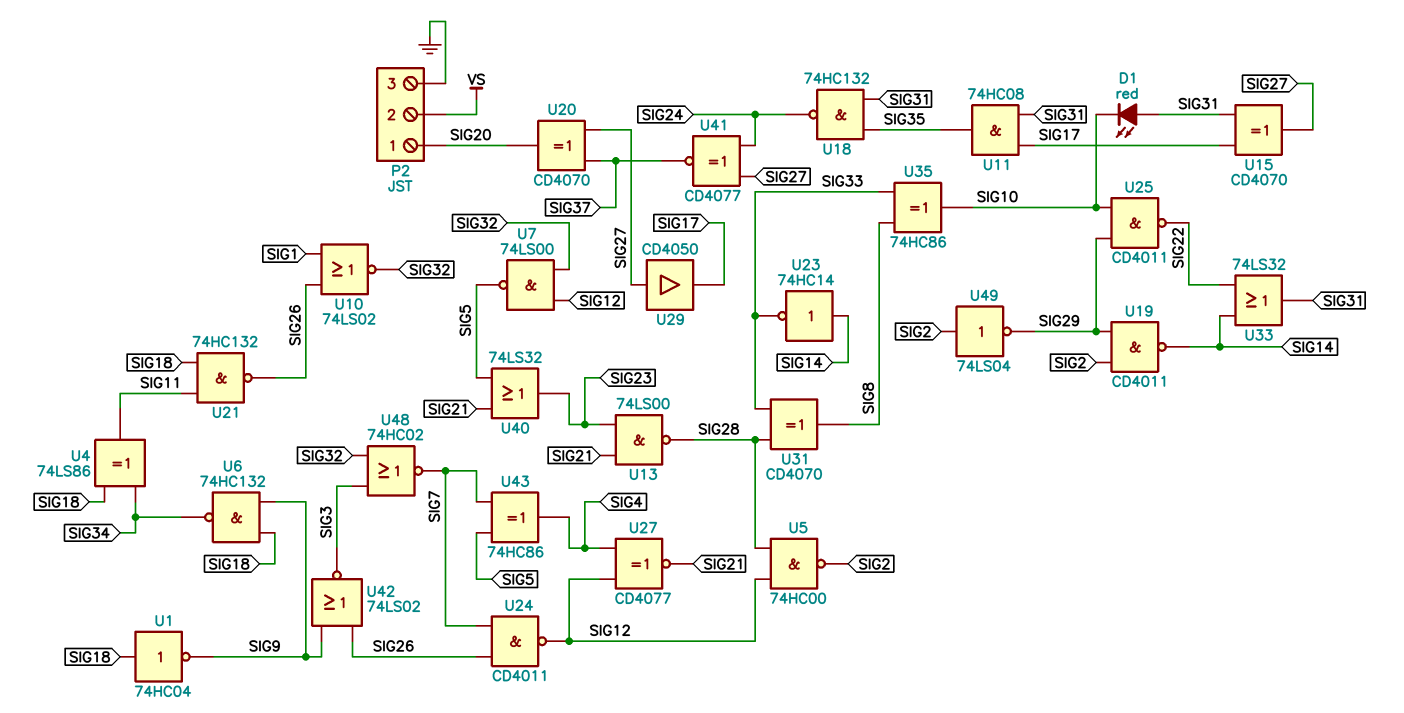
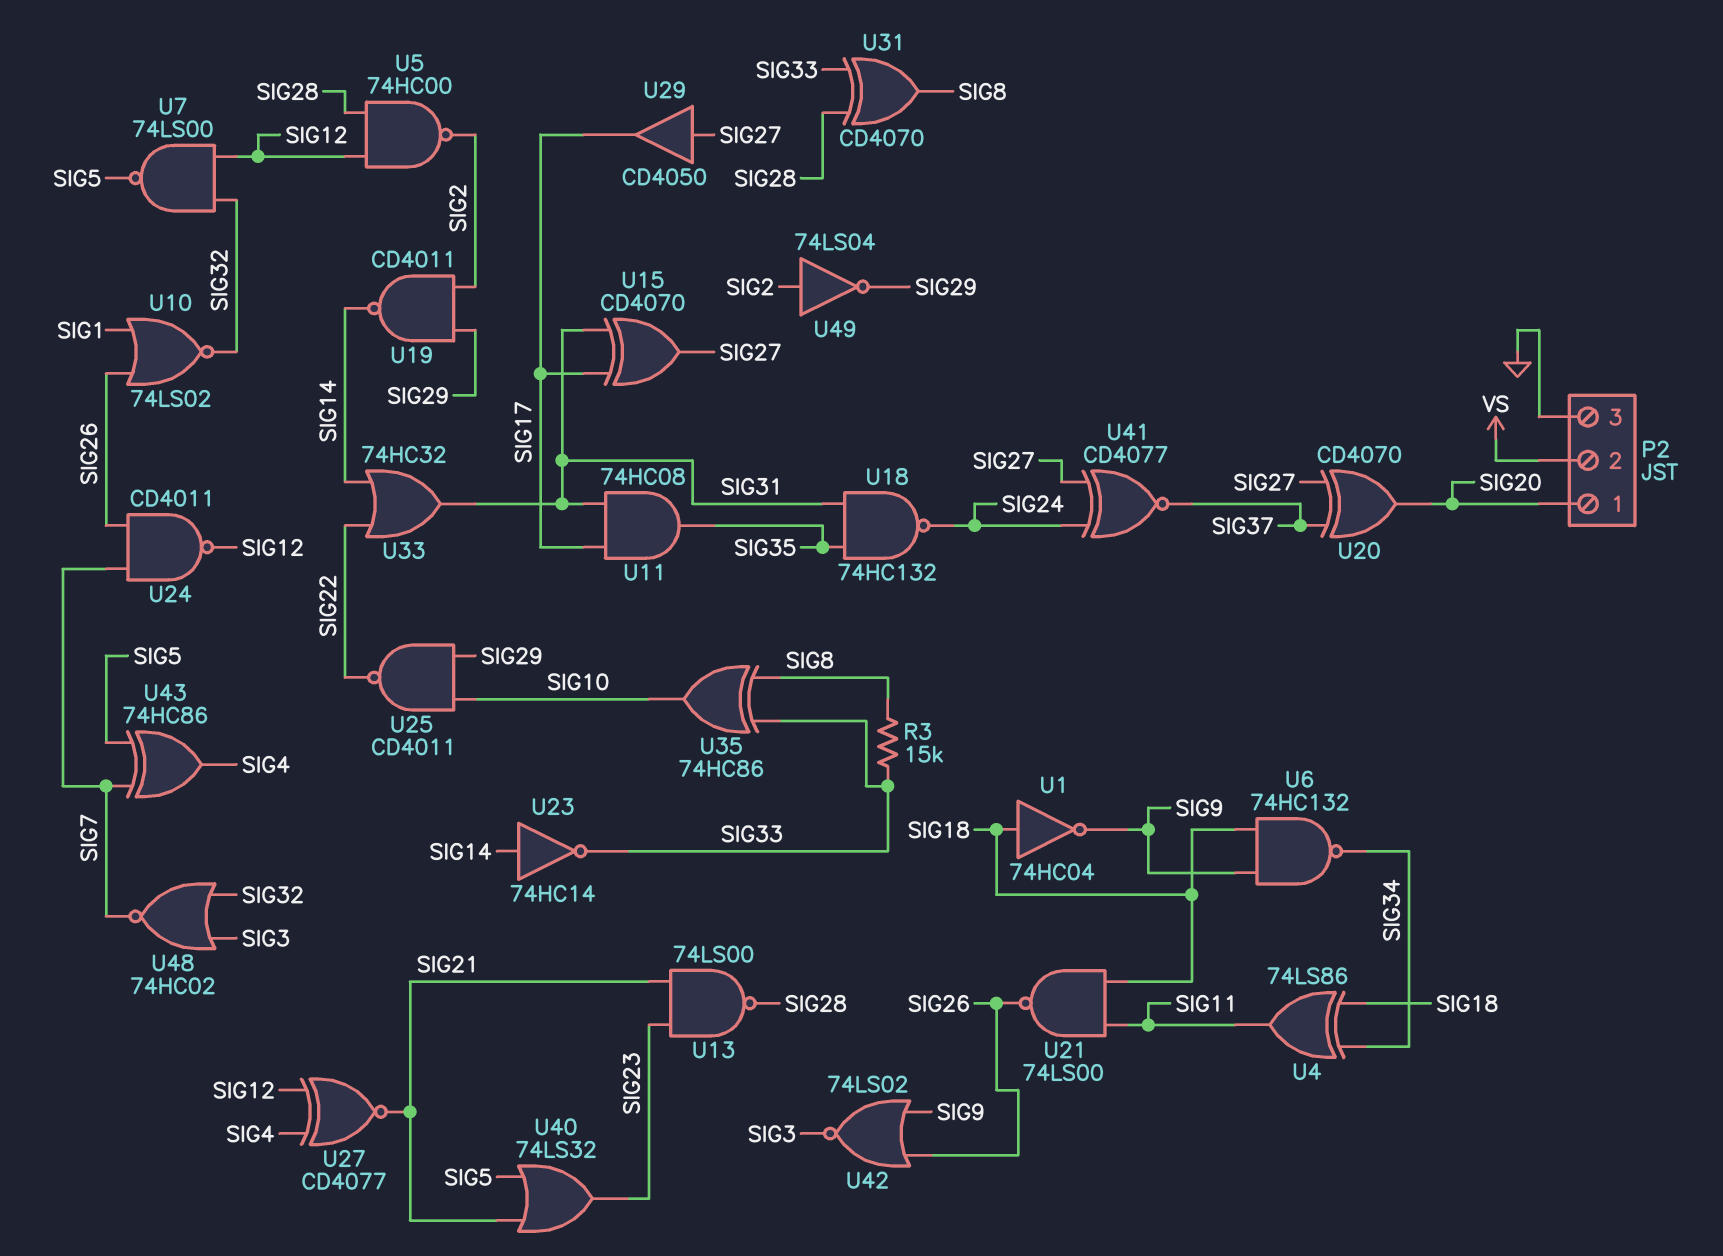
D1: LED red (A SIG31, K SIG10) -> none
R3: none -> 15k (SIG8, SIG33)
U21: NAND 74HC132 (in SIG11, in SIG18, out SIG26) -> NAND 74LS00 (in SIG11, in SIG18, out SIG26)
U33: OR 74LS32 (in SIG14, in SIG22, out SIG31) -> OR 74HC32 (in SIG14, in SIG22, out SIG31)

